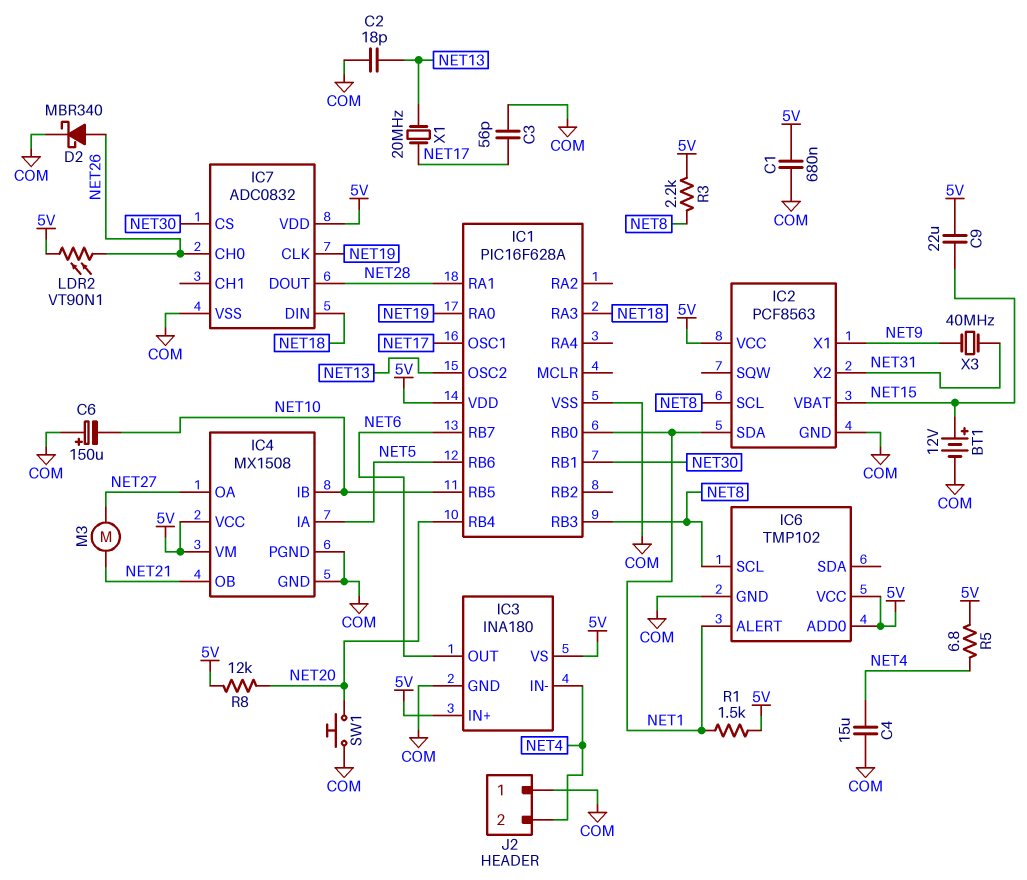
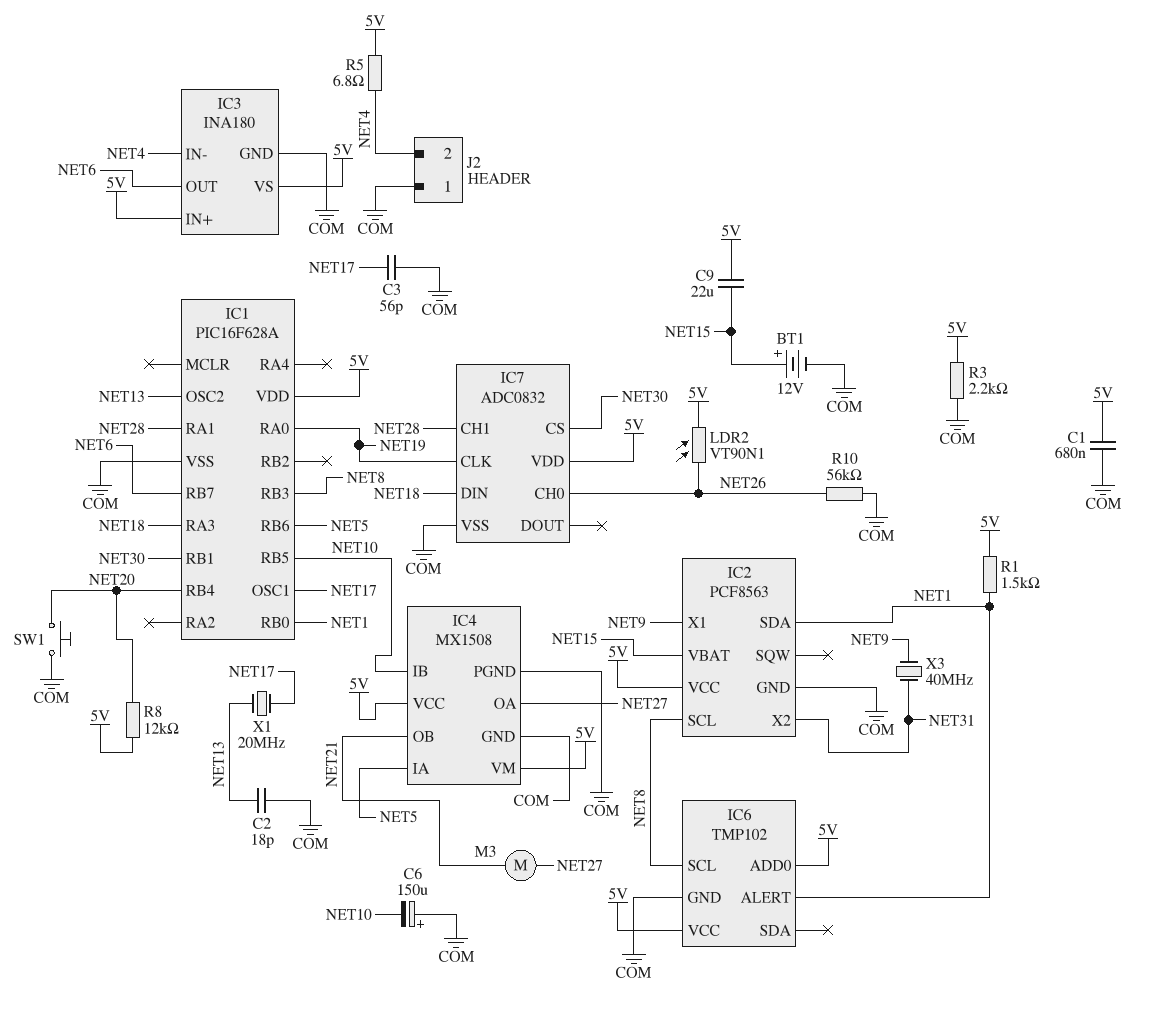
C4: 15uF (COM, NET4) -> none
D2: schottky MBR340 (A NET26, K COM) -> none
IC7 pin CH1: none -> NET28
IC7 pin DOUT: NET28 -> none
R3: 2.2k (5V, NET8) -> 2.2k (5V, COM)
R10: none -> 56k (COM, NET26)

